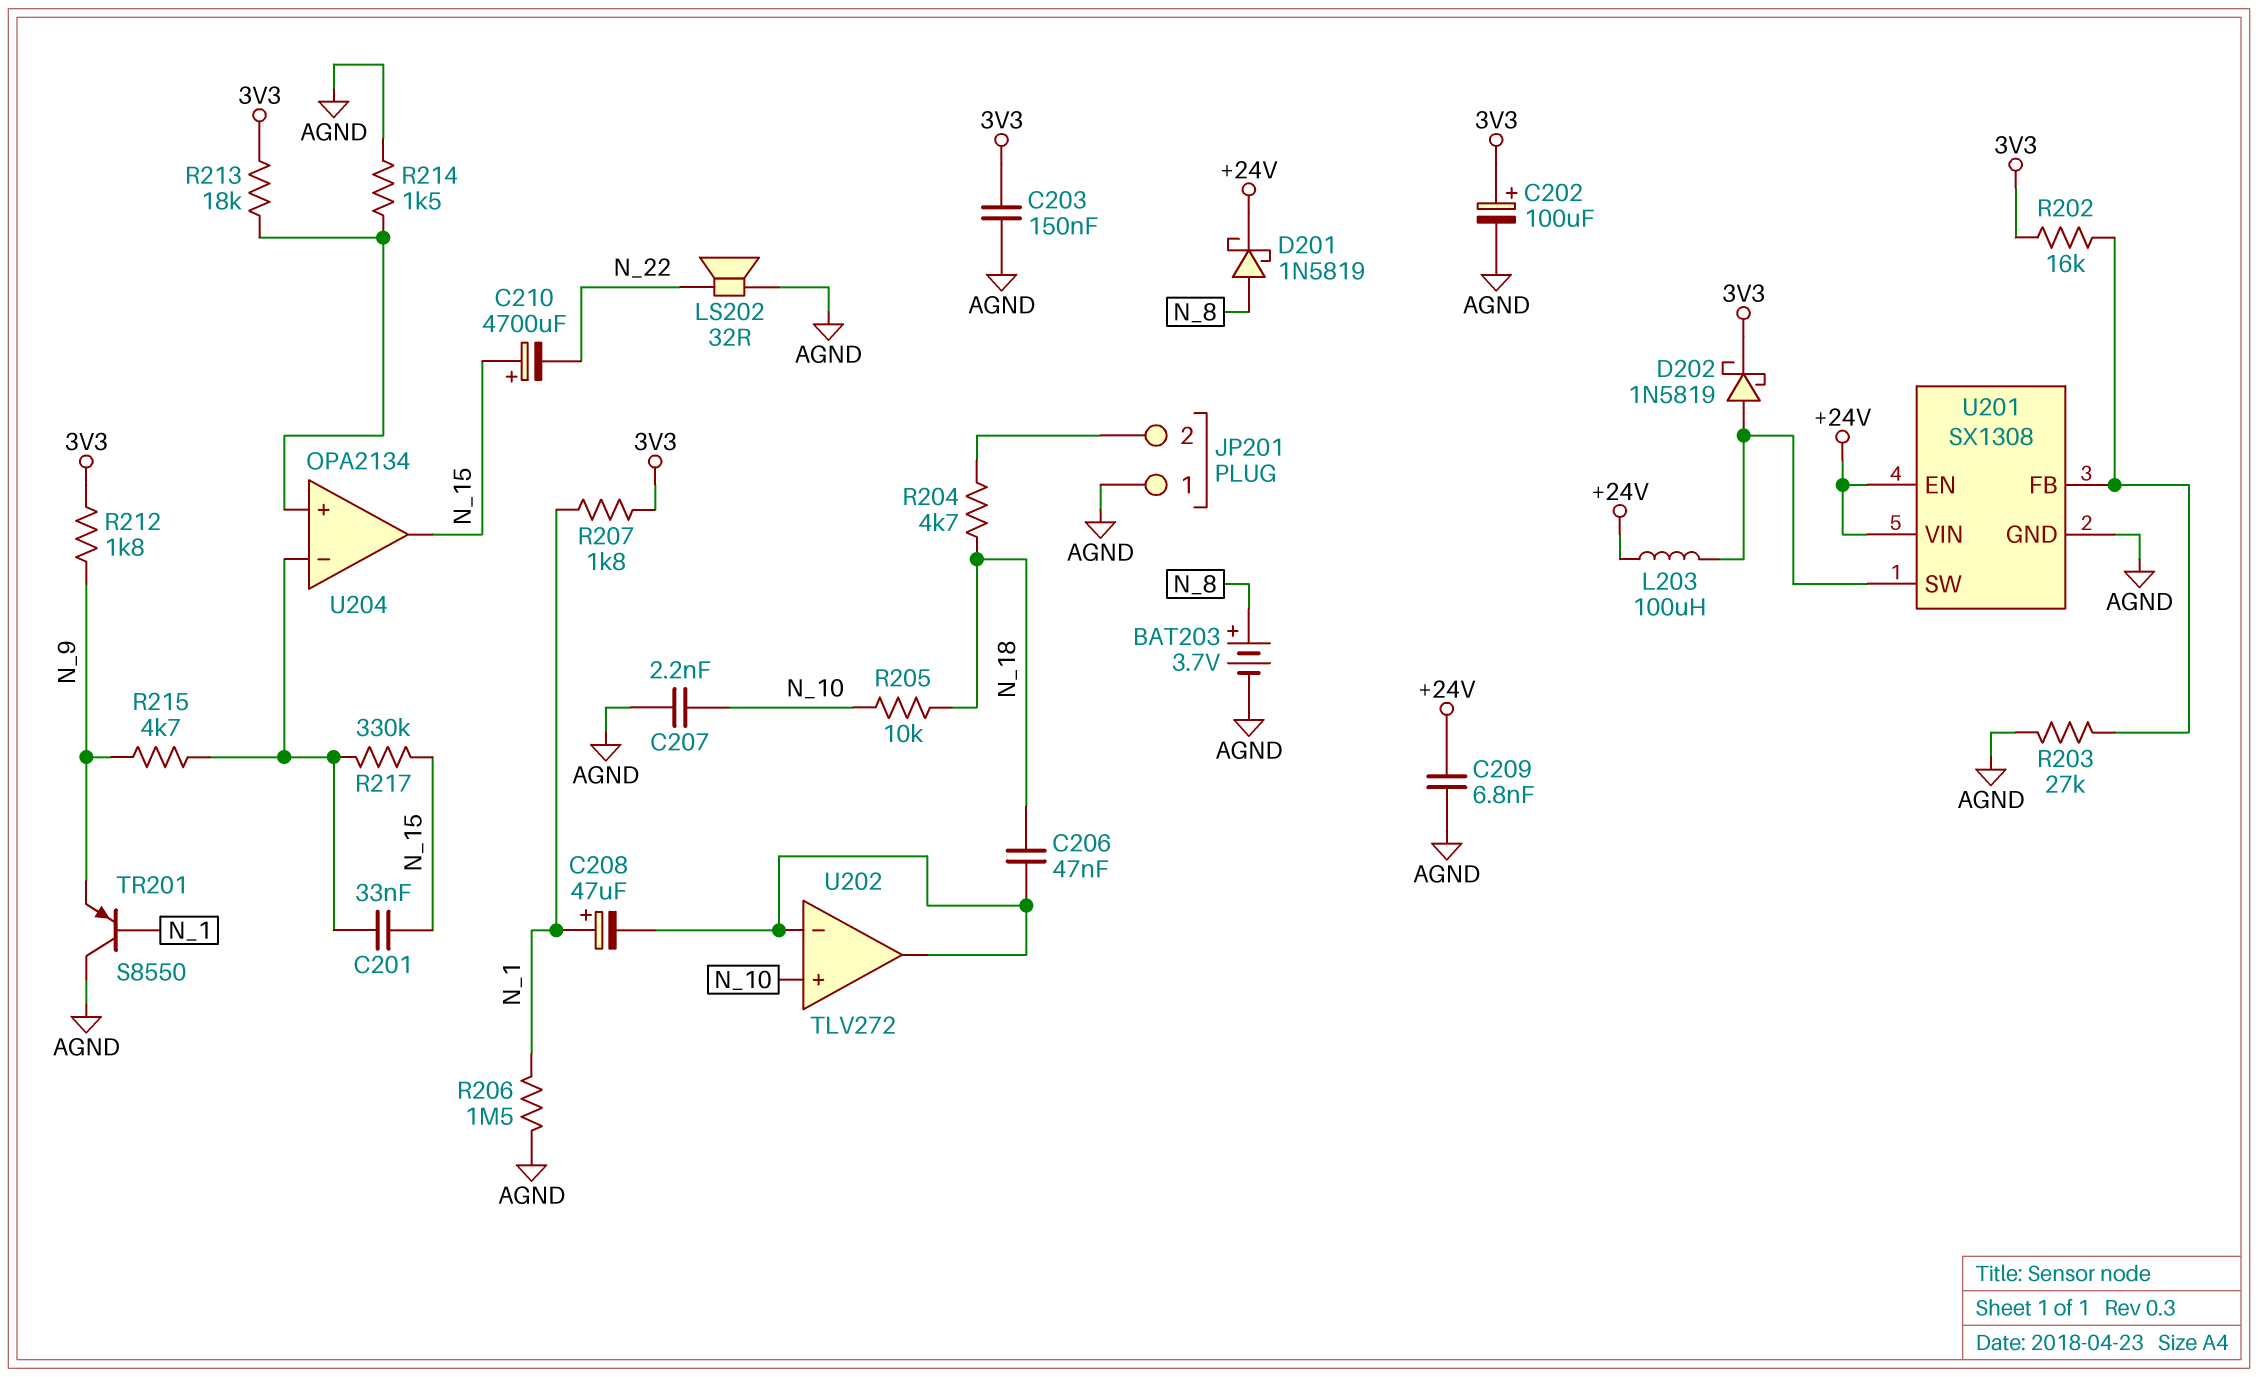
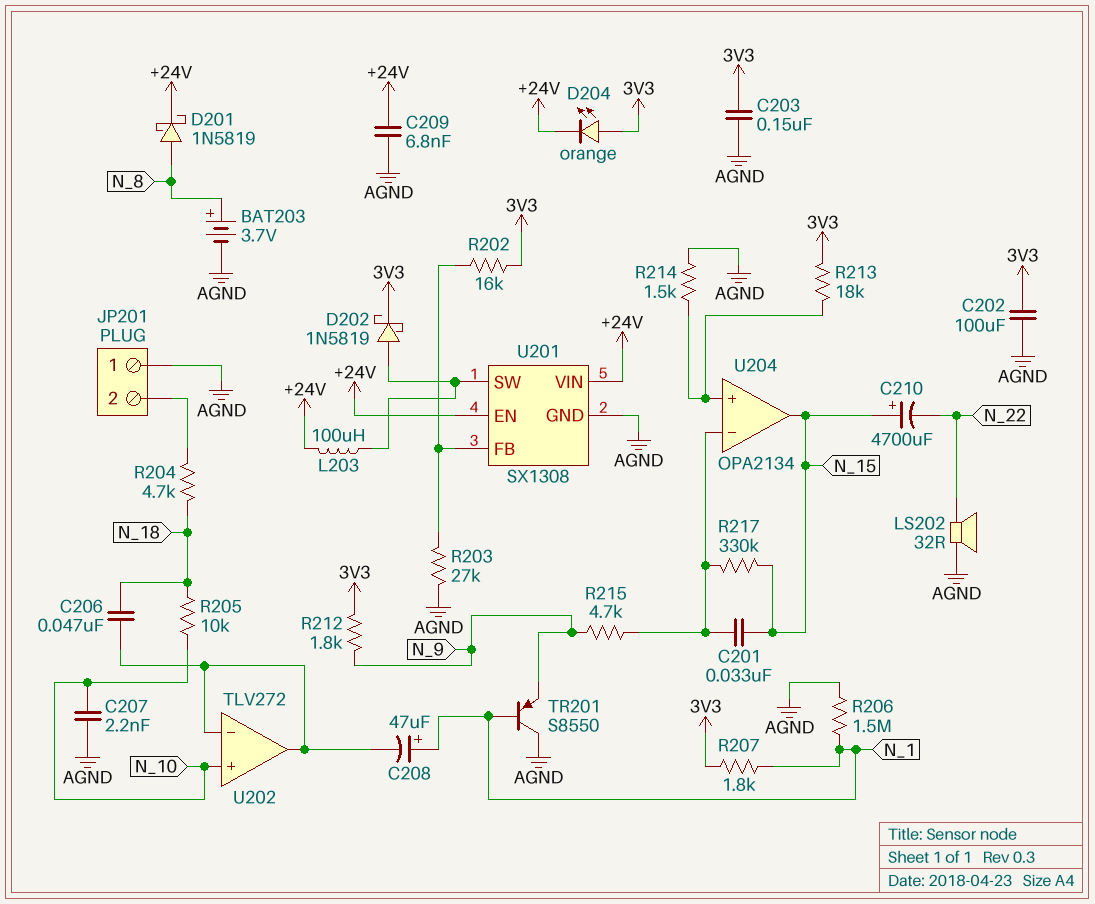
C202: 100uF (plus 3V3, minus AGND) -> 100uF (3V3, AGND)
D204: none -> LED orange (A 3V3, K +24V)

